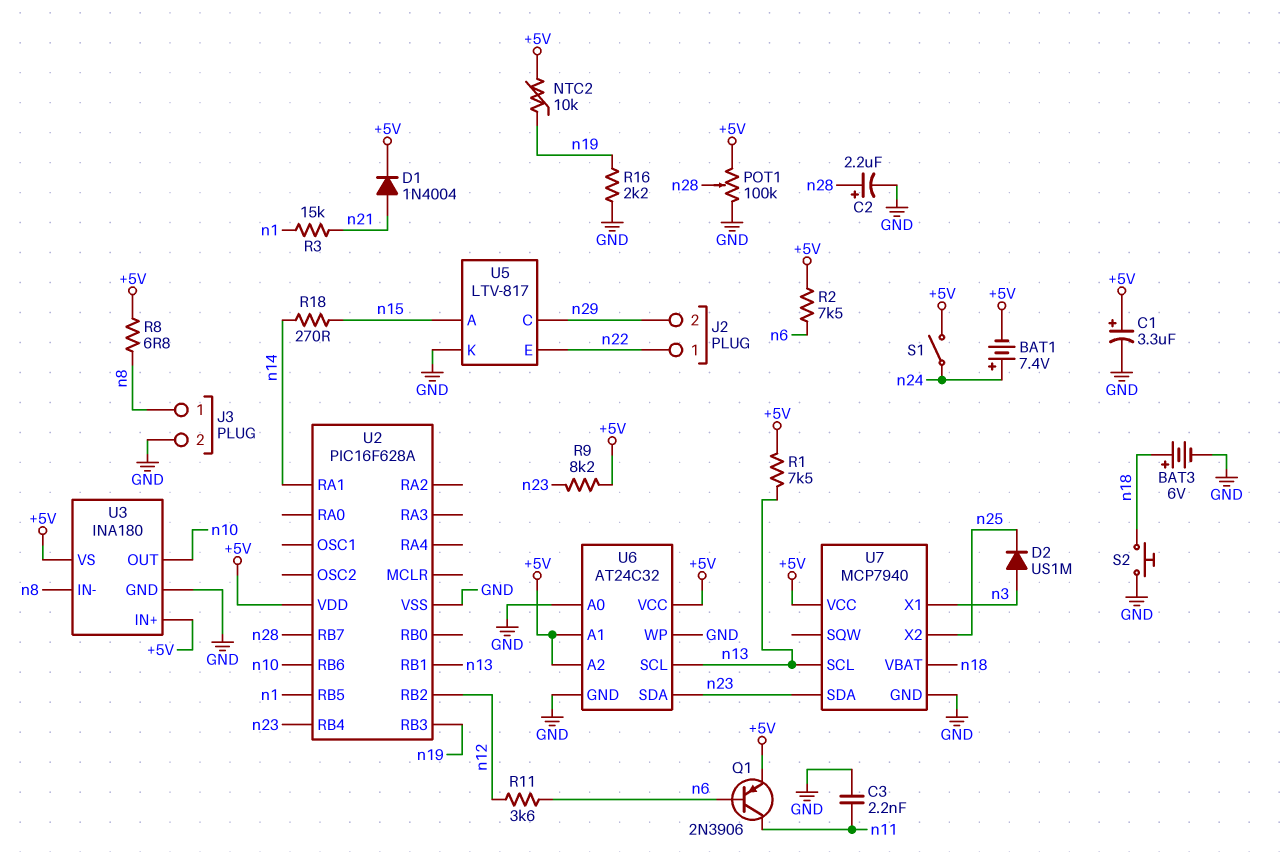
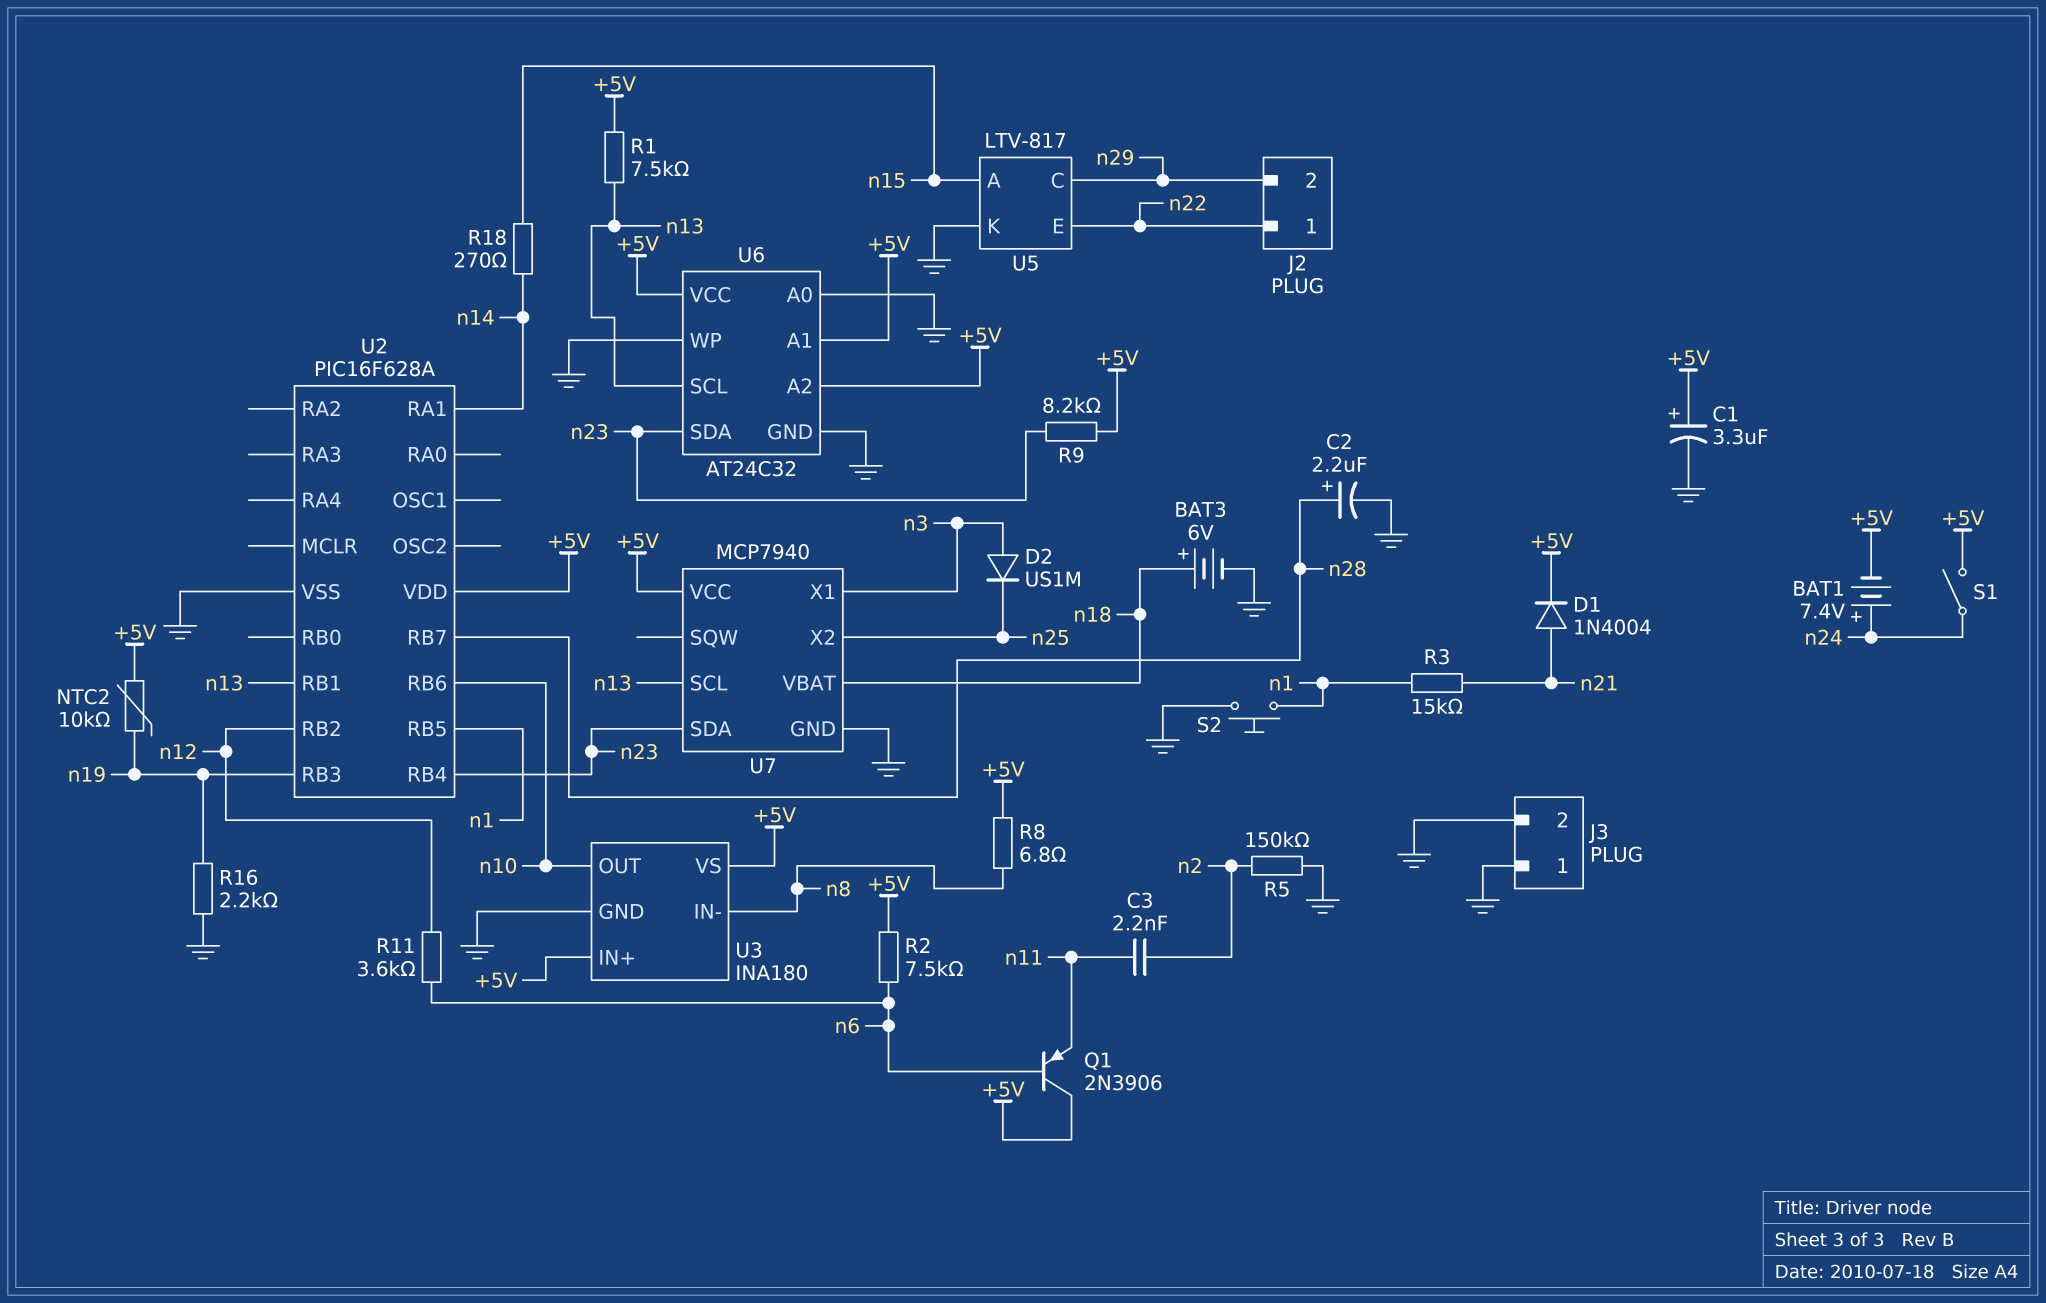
C3: 2.2nF (GND, n11) -> 2.2nF (n2, n11)
J3 pin 1: n8 -> GND
POT1: 100k (+5V, GND, wiper n28) -> none
Q1: PNP 2N3906 (B n6, C n11, E +5V) -> PNP 2N3906 (B n6, C +5V, E n11)
R5: none -> 150k (GND, n2)
S2: button (GND, n18) -> button (GND, n1)

